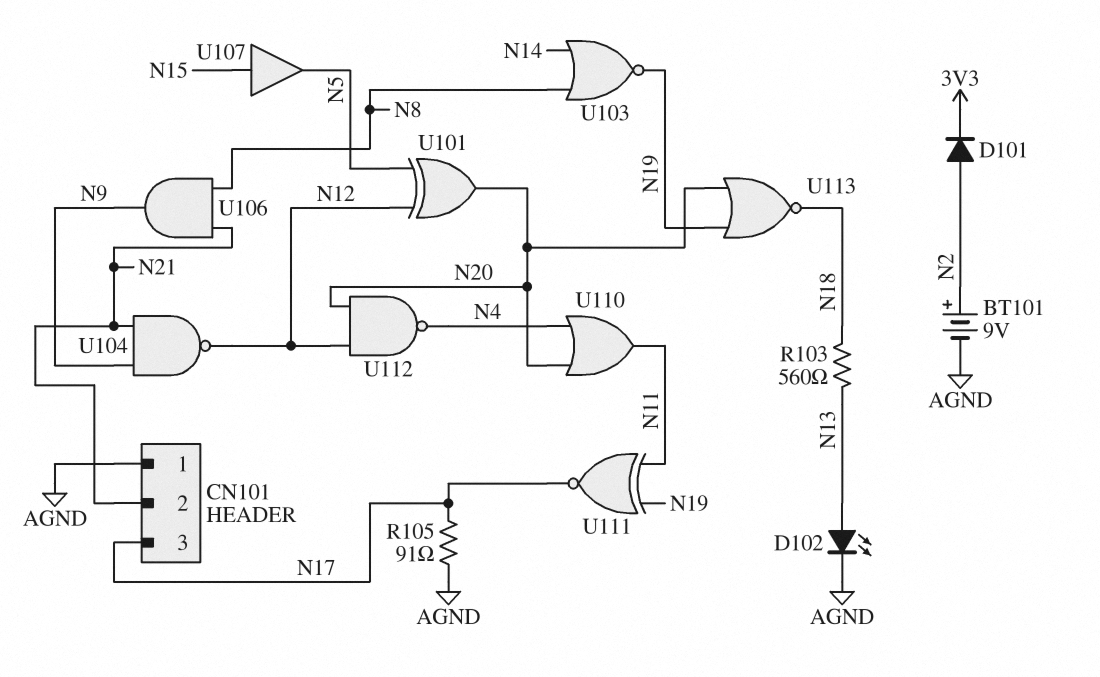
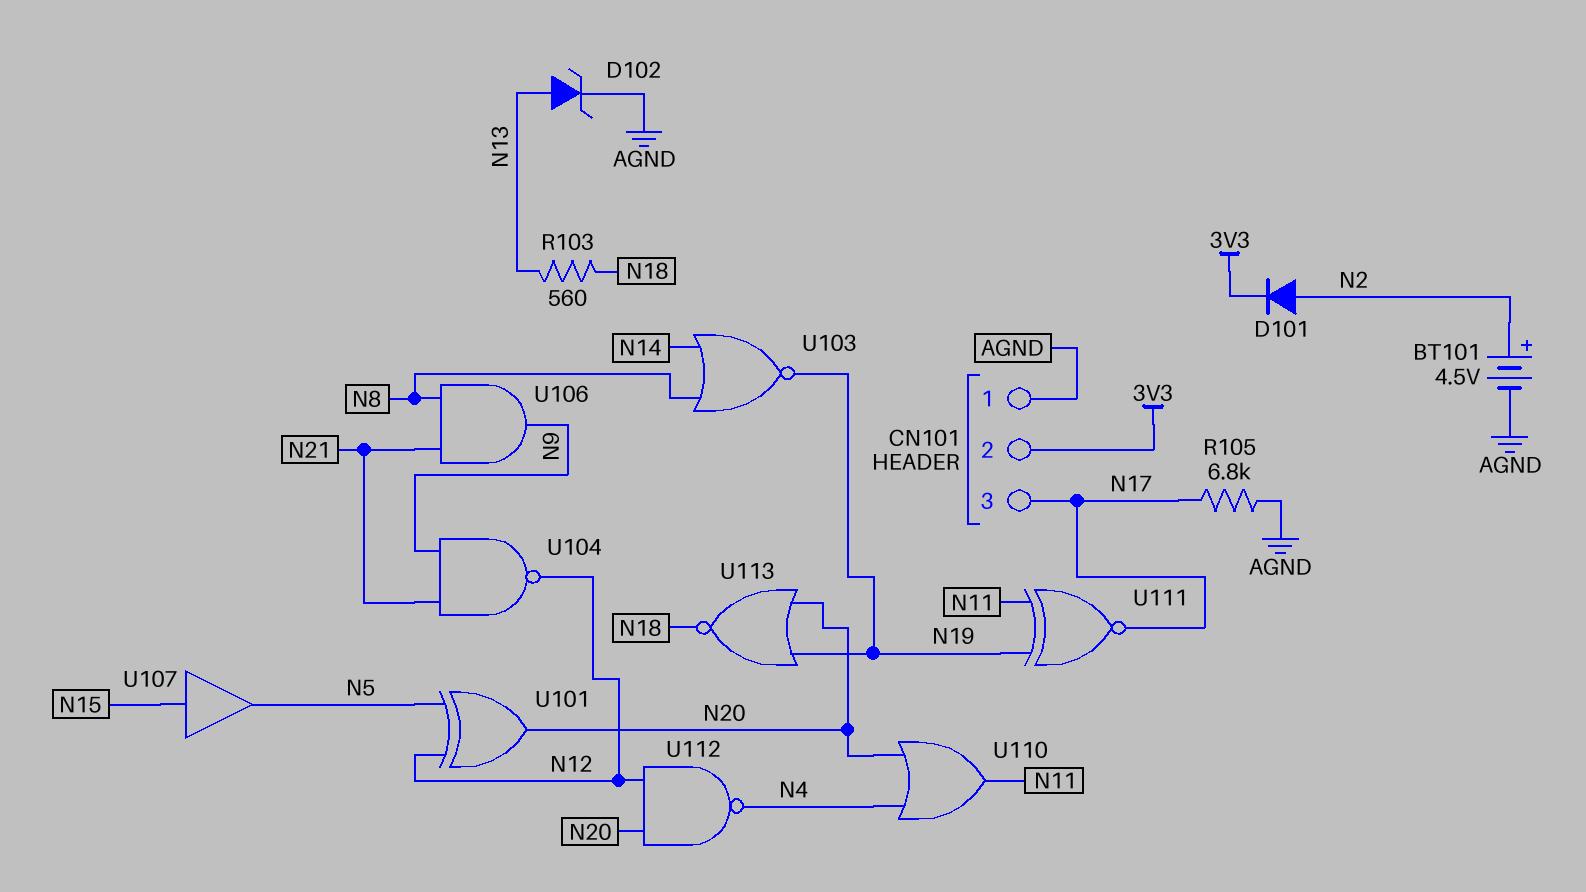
BT101: 9V (plus N2, minus AGND) -> 4.5V (plus N2, minus AGND)
CN101 pin 2: N21 -> 3V3
D102: LED (A N13, K AGND) -> zener (A N13, K AGND)
R105: 91 (AGND, N17) -> 6.8k (AGND, N17)

